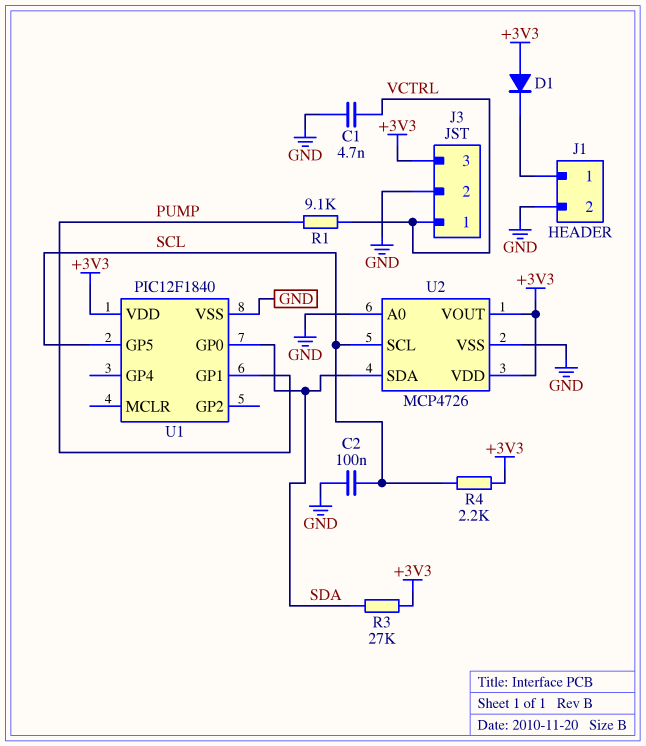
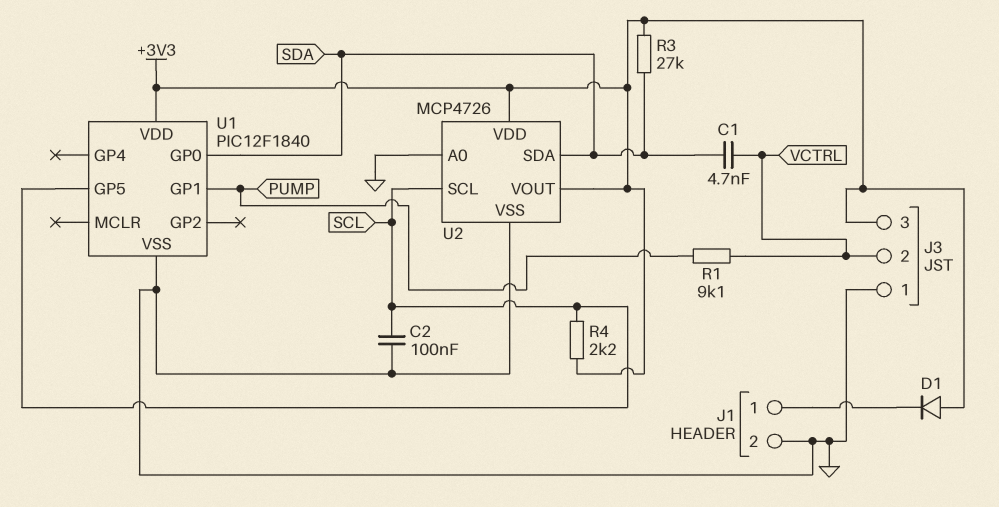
C1: 4.7nF (GND, VCTRL) -> 4.7nF (SDA, VCTRL)
J3 pin 1: VCTRL -> GND
J3 pin 2: GND -> VCTRL

